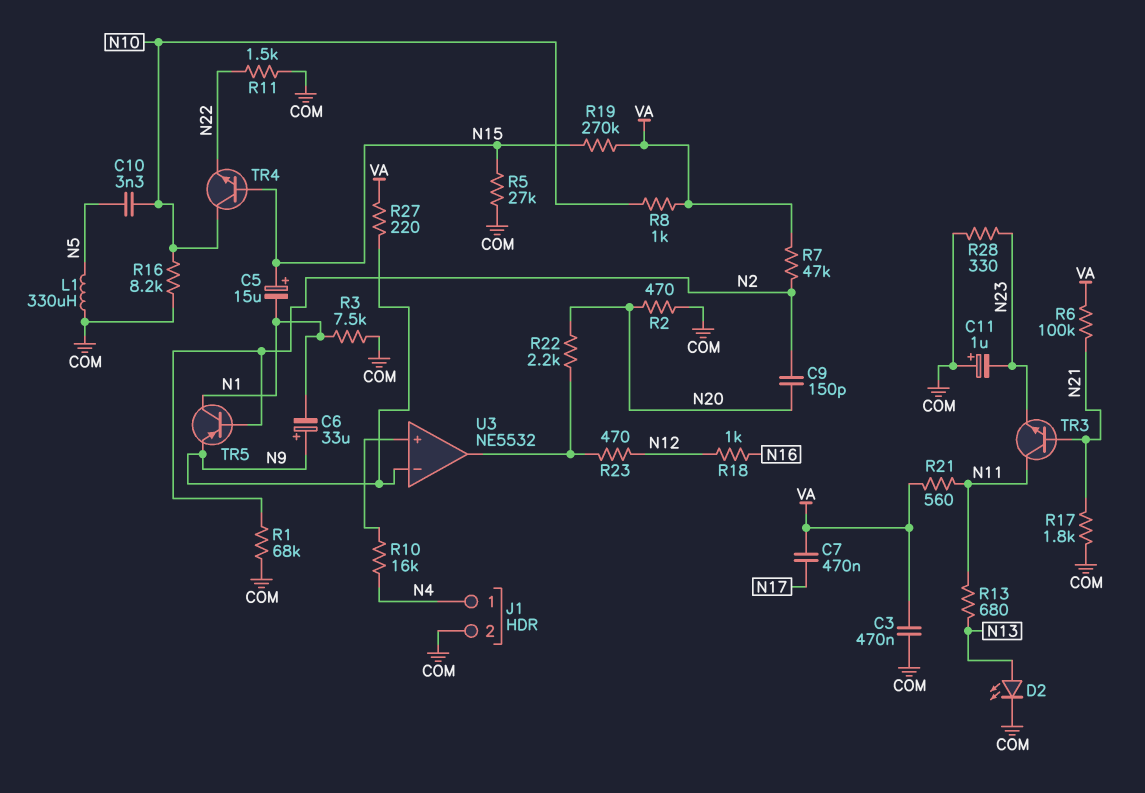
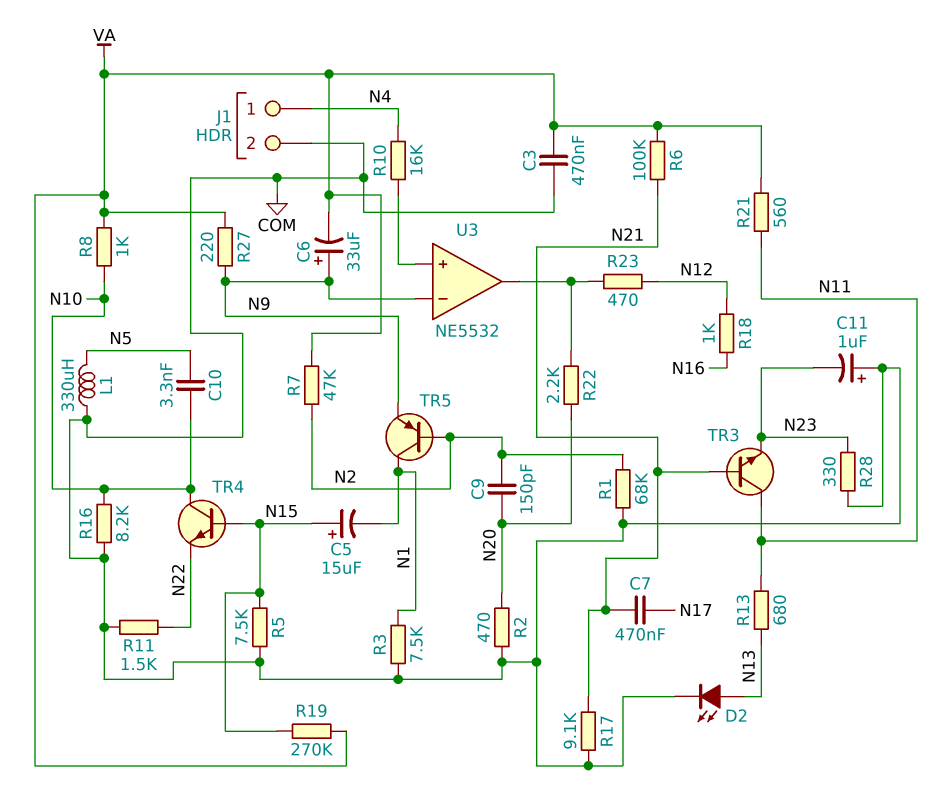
C6: 33uF (plus N9, minus N1) -> 33uF (plus N9, minus VA)
C7: 470nF (N17, VA) -> 470nF (N17, N21)
R5: 27k (COM, N15) -> 7.5k (COM, N15)
R17: 1.8k (COM, N21) -> 9.1k (COM, N21)

